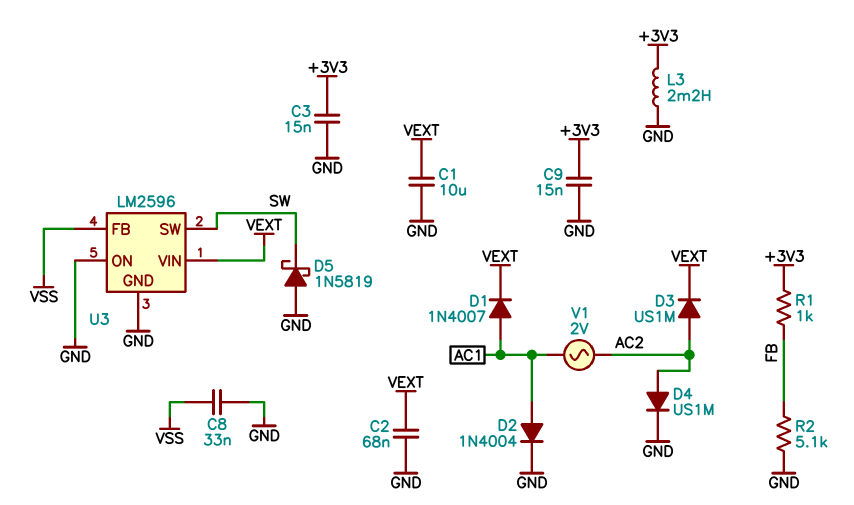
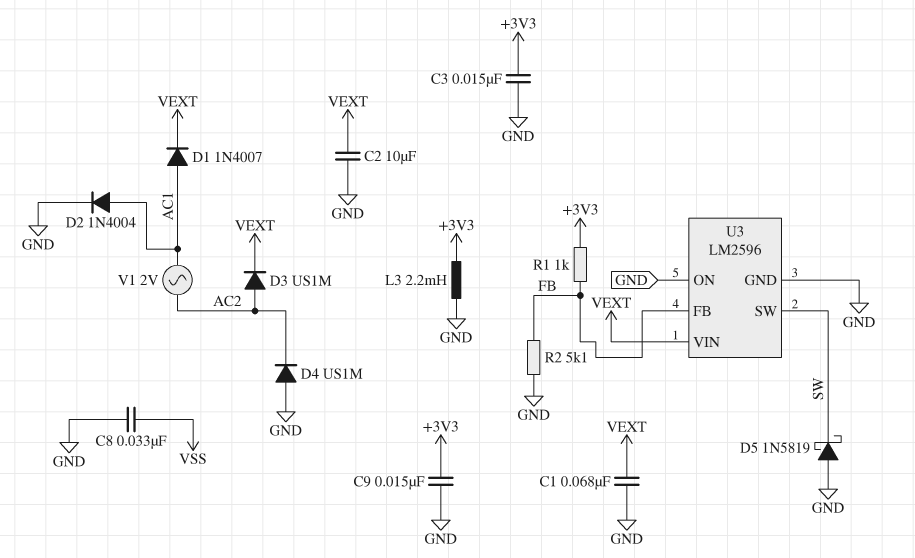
C1: 10uF (GND, VEXT) -> 68nF (GND, VEXT)
C2: 68nF (GND, VEXT) -> 10uF (GND, VEXT)
D4: diode US1M (A AC2, K GND) -> diode US1M (A GND, K AC2)
U3 pin FB: VSS -> FB

